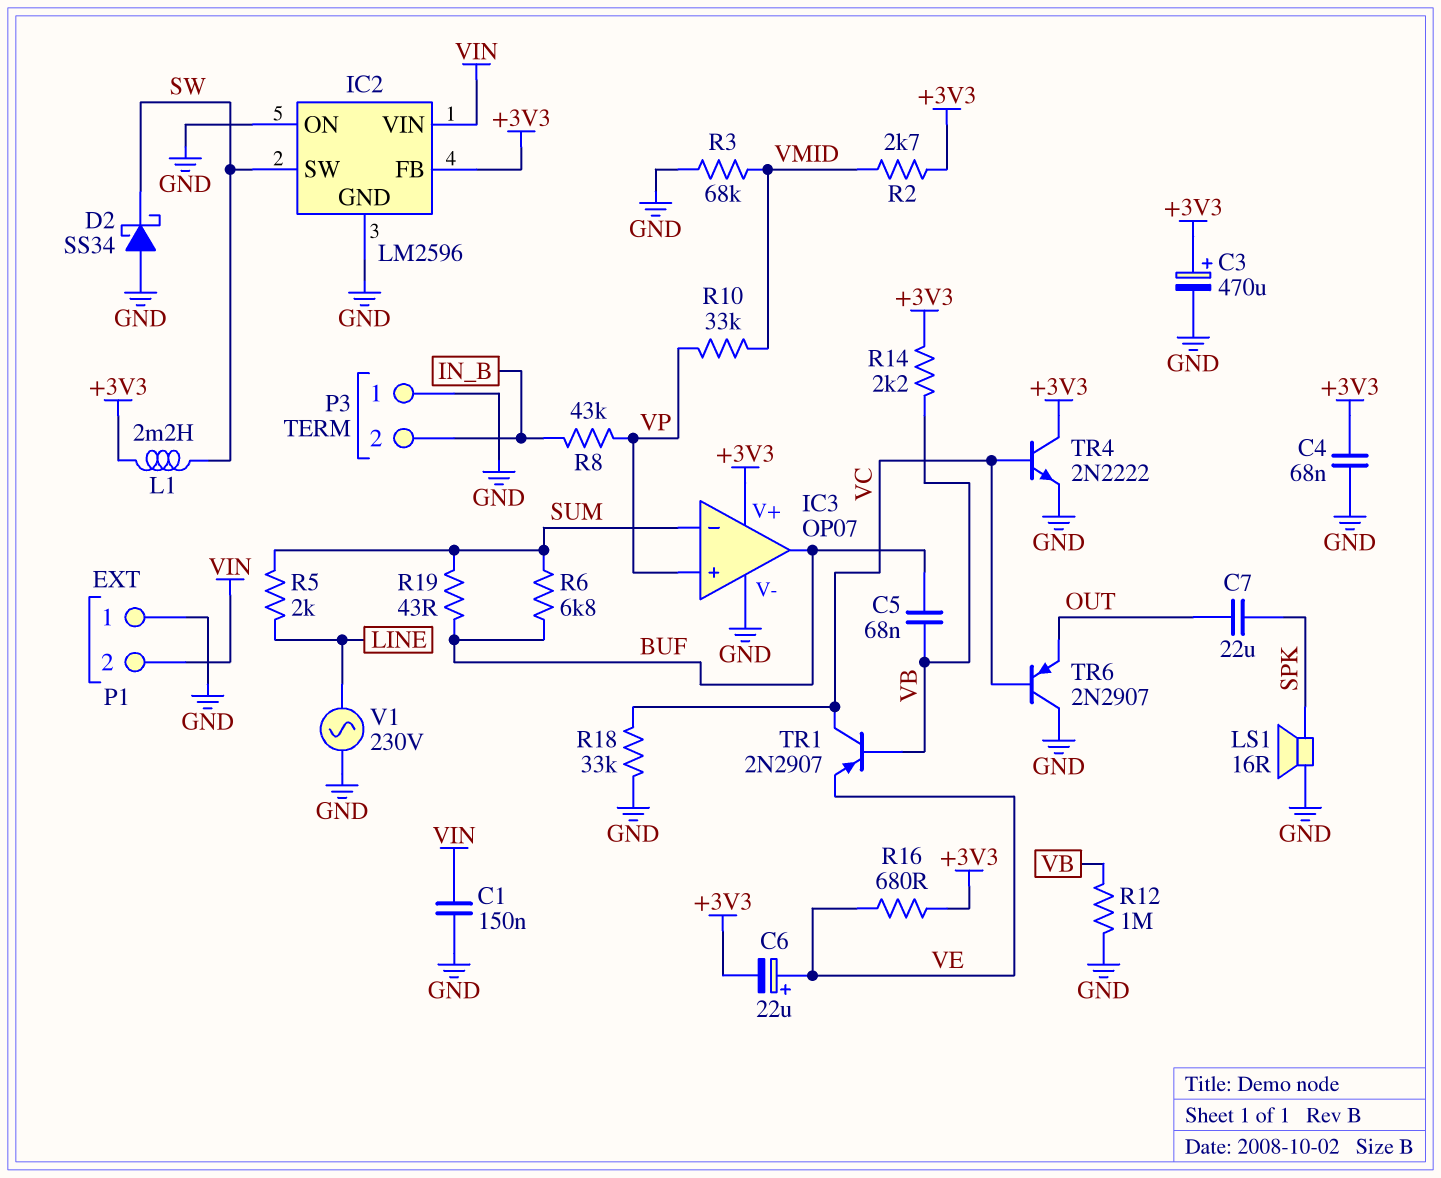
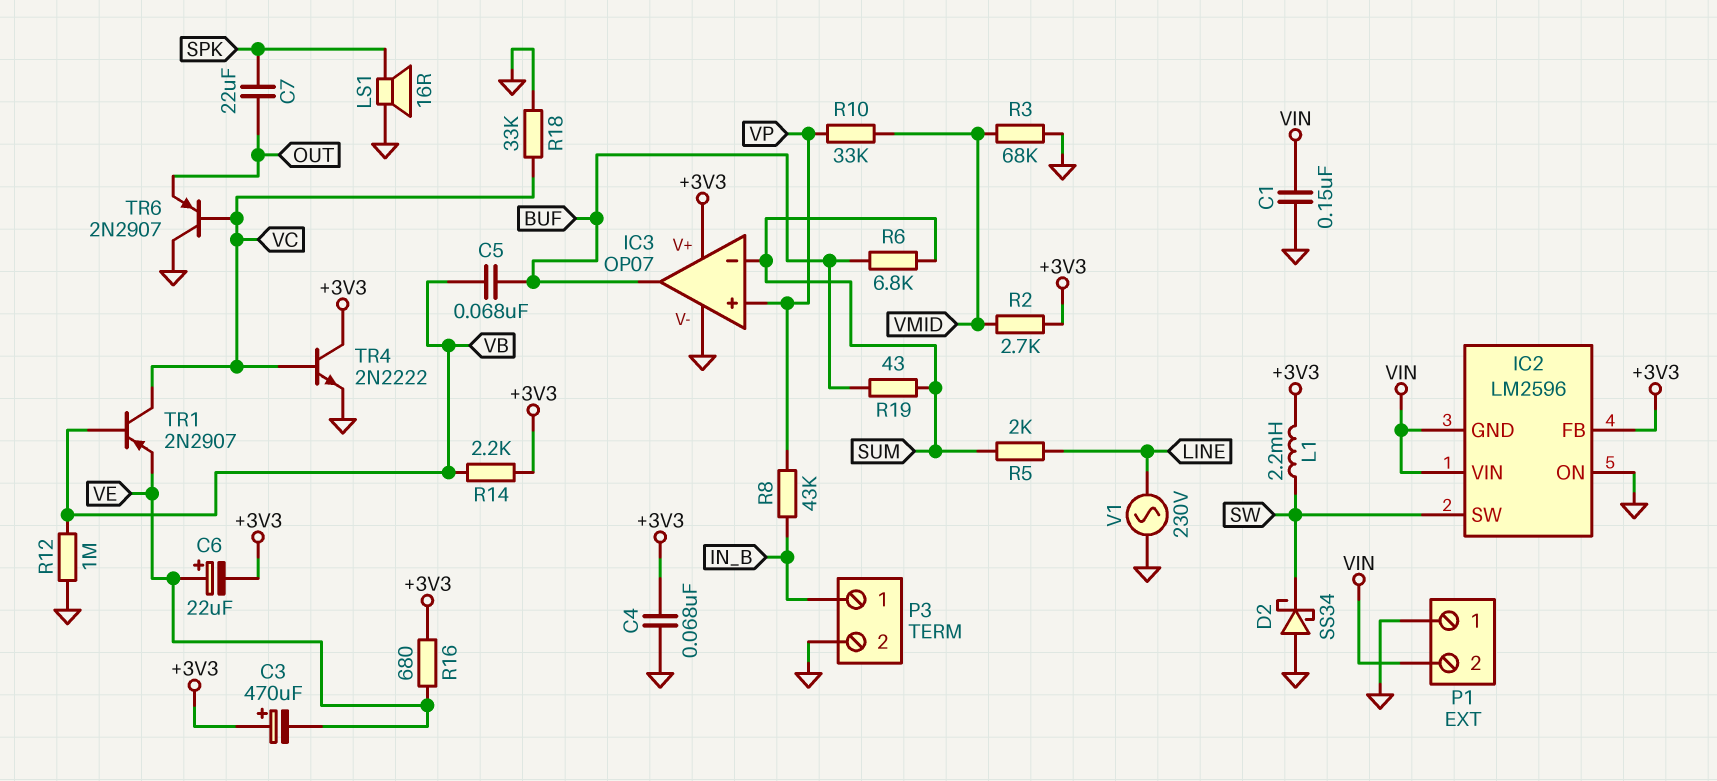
C3: 470uF (plus +3V3, minus GND) -> 470uF (plus +3V3, minus VE)
IC2 pin GND: GND -> VIN
P3 pin 1: GND -> IN_B
P3 pin 2: IN_B -> GND

